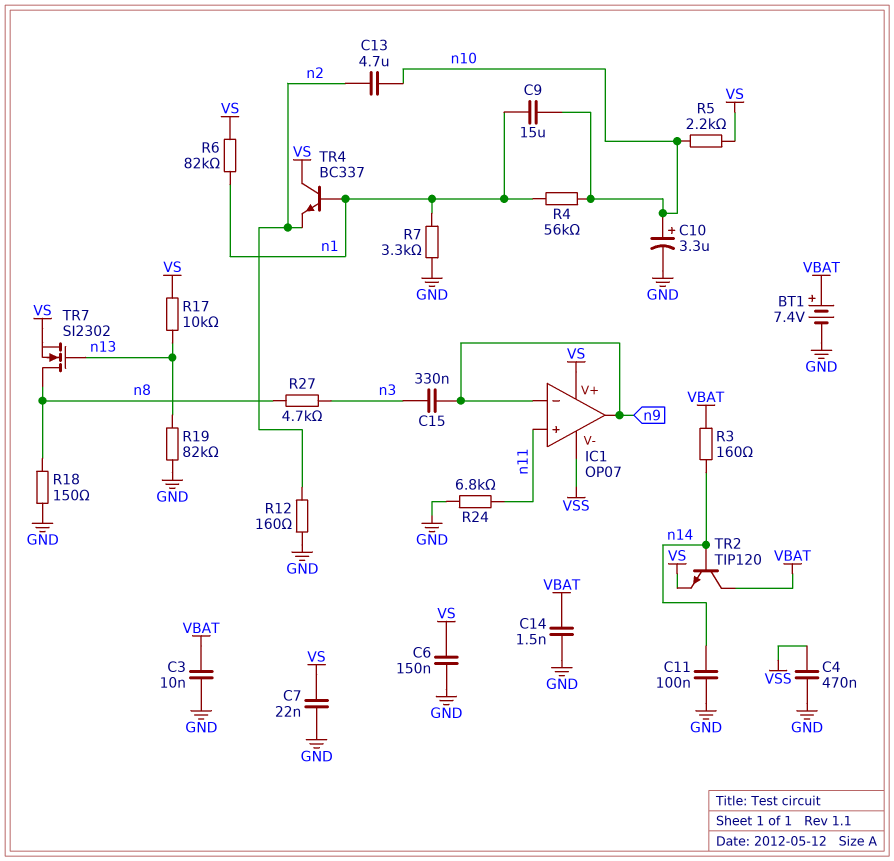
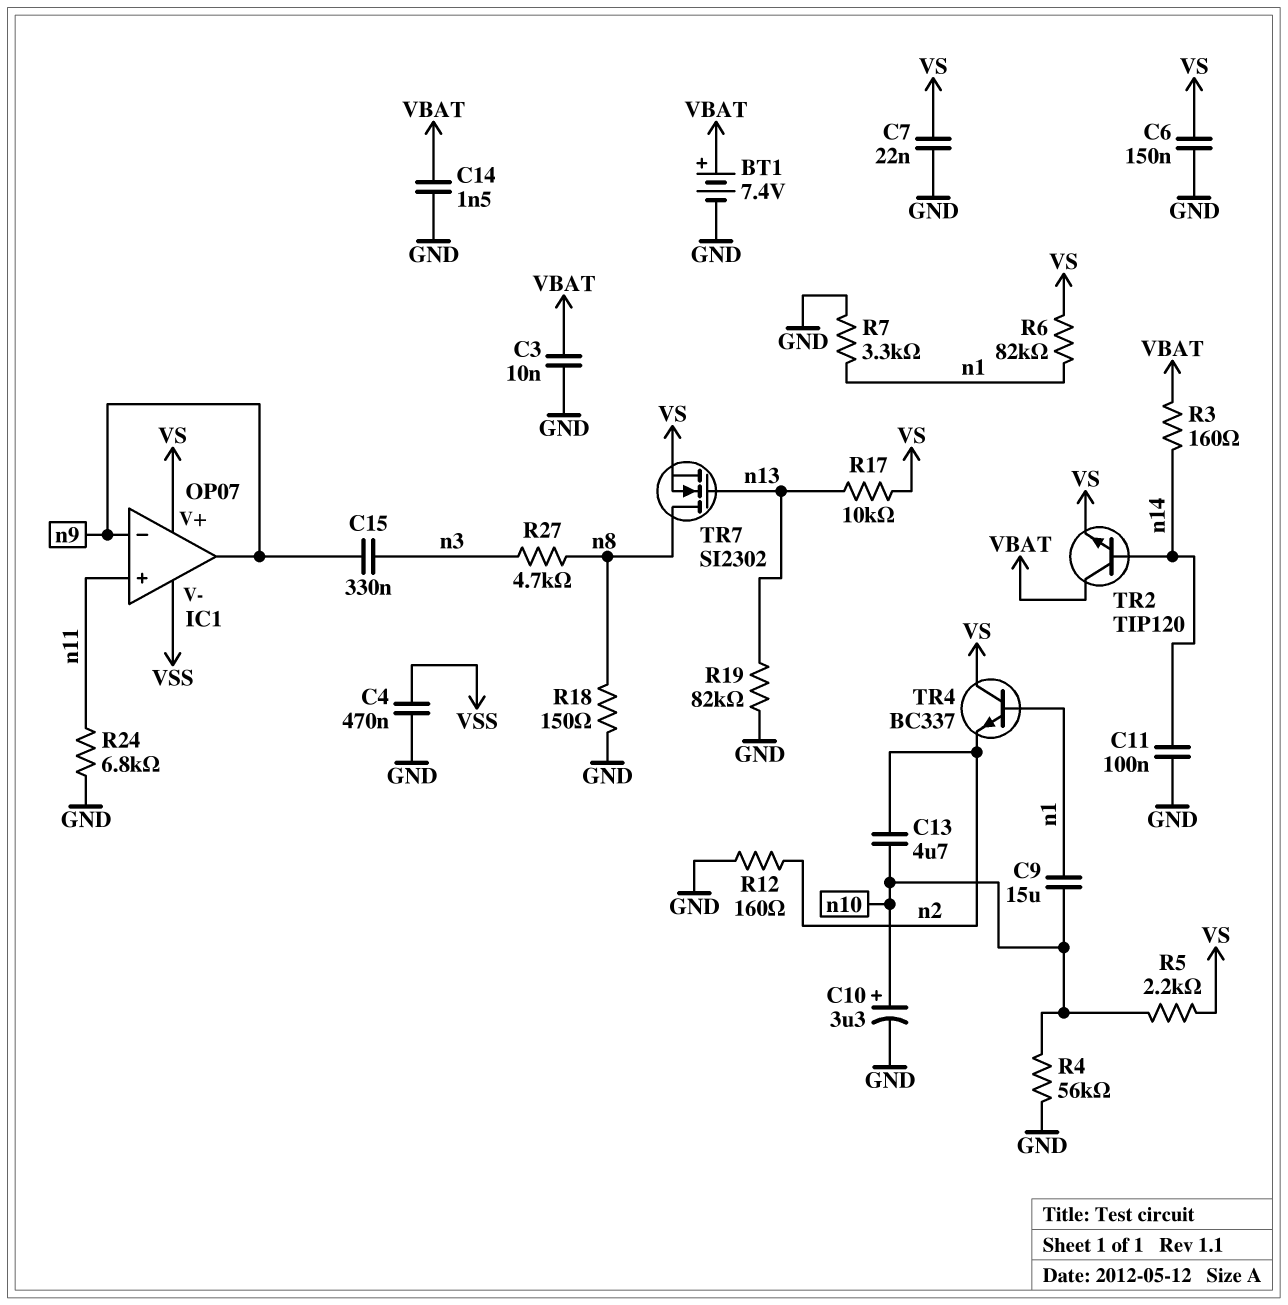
R4: 56k (n1, n10) -> 56k (GND, n10)

